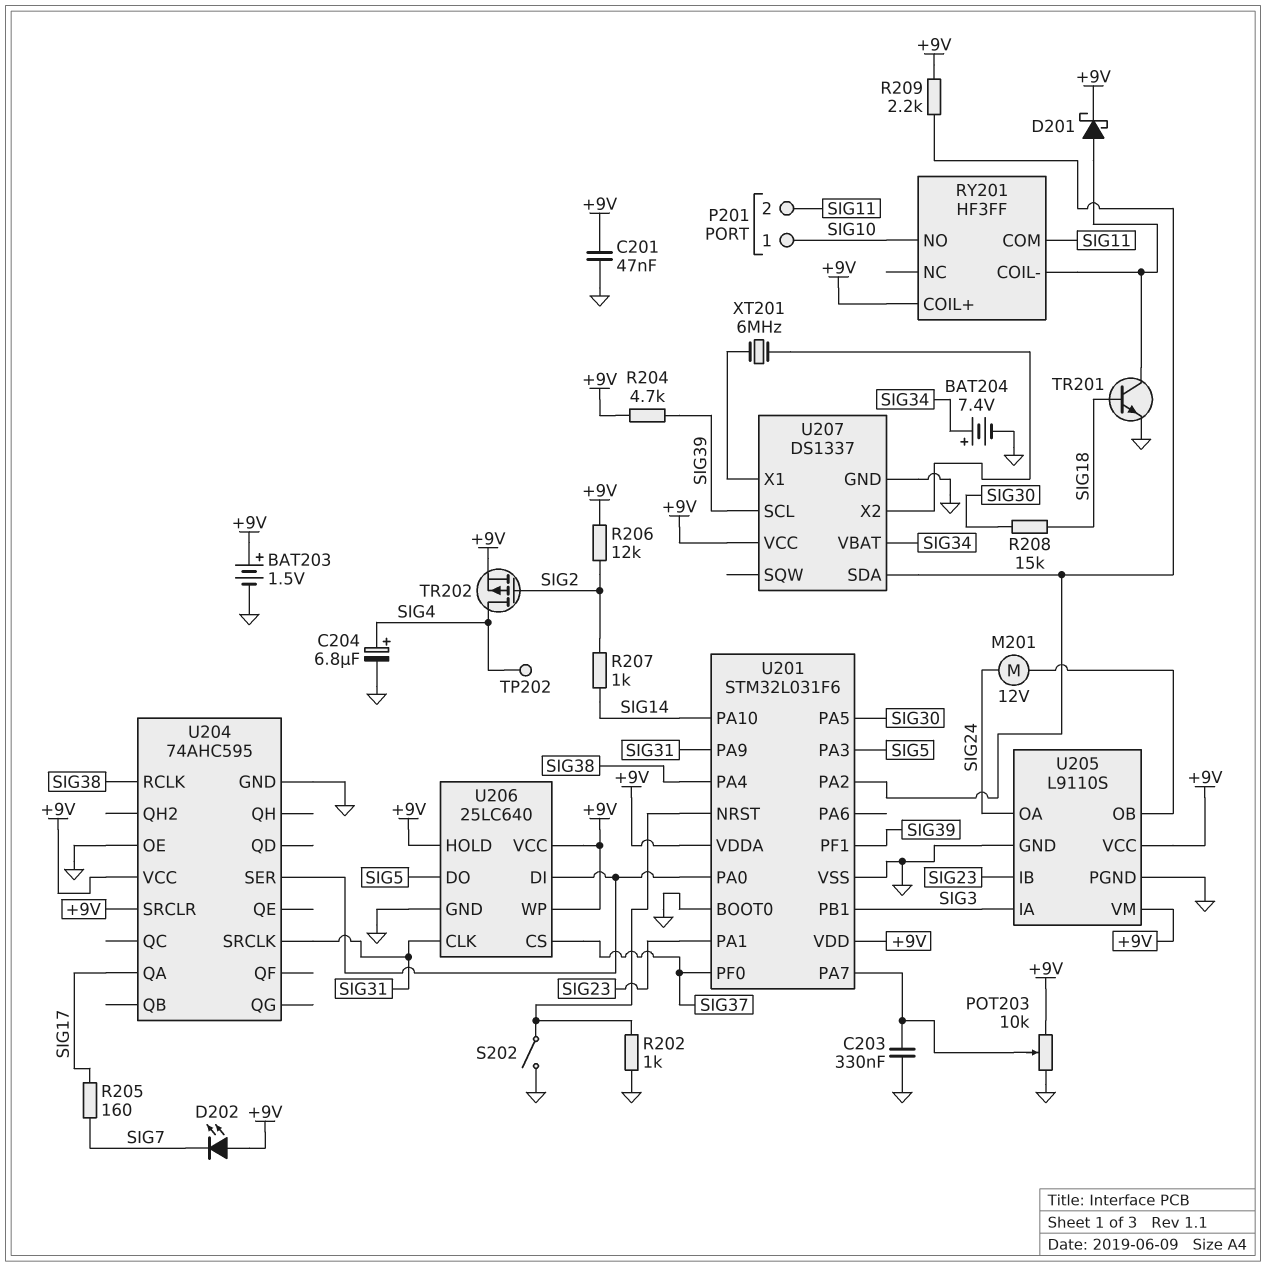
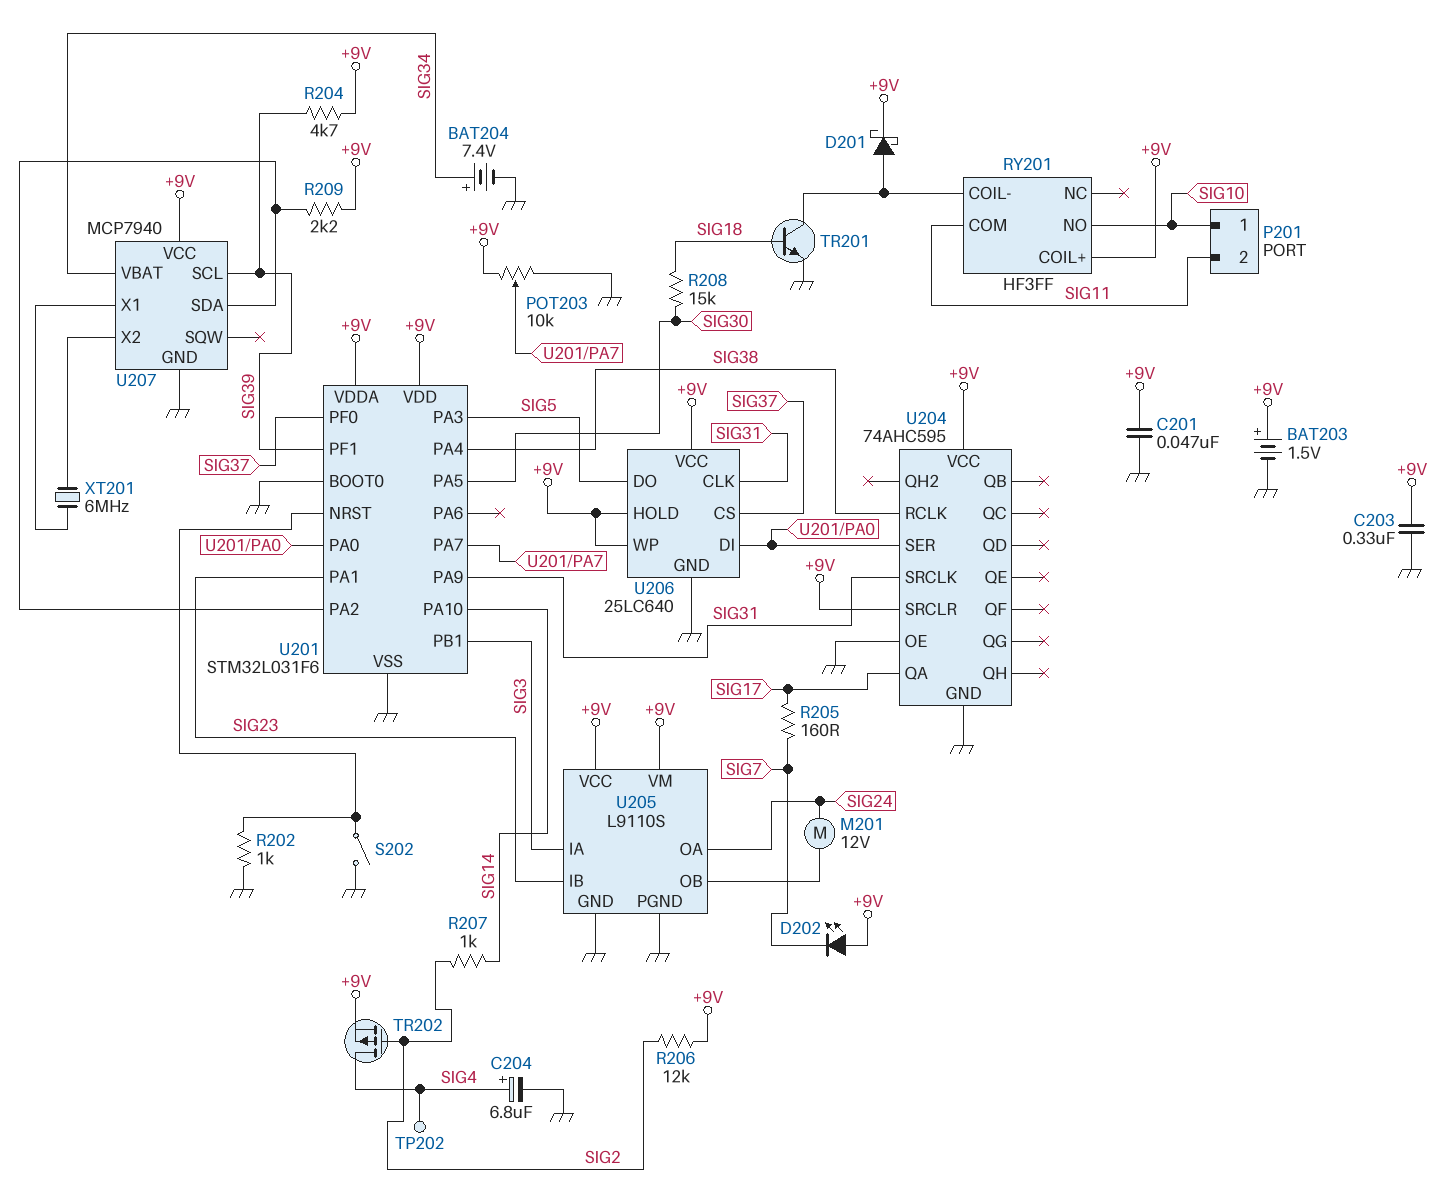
C203: 330nF (GND, U201/PA7) -> 330nF (+9V, GND)
U207: DS1337 -> MCP7940

